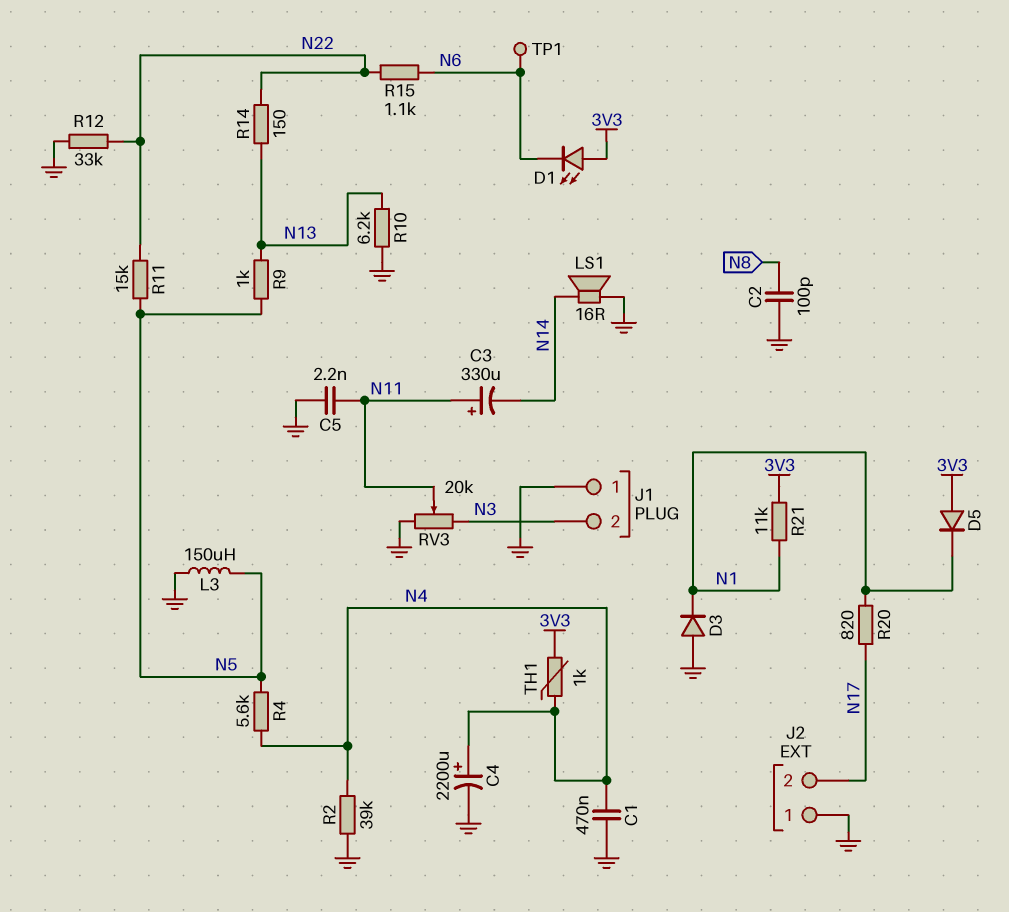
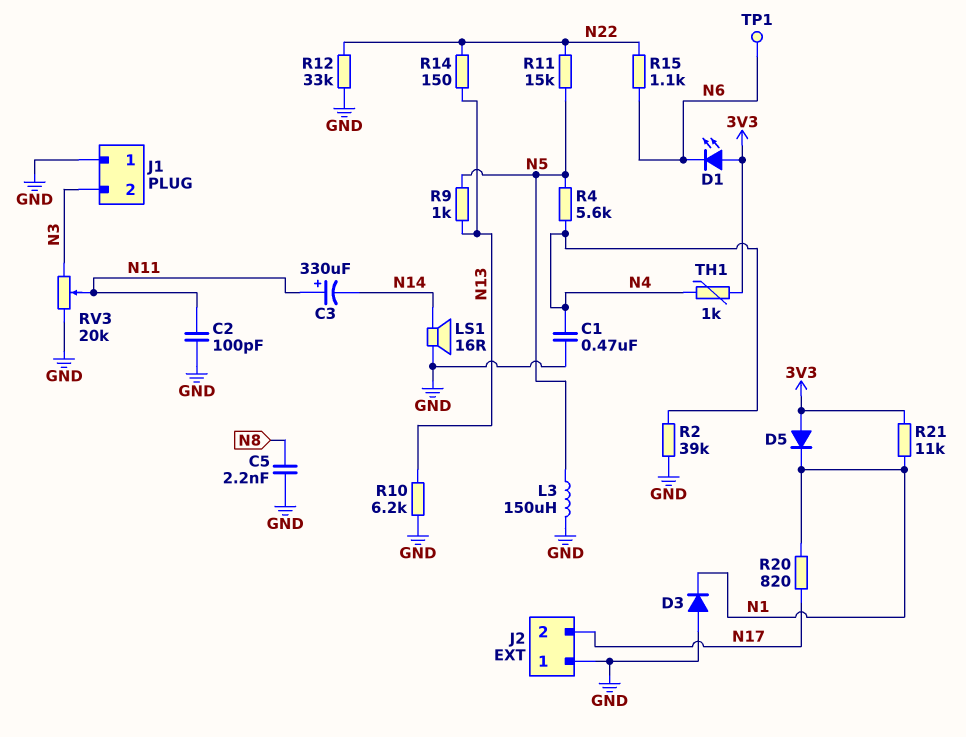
C2: 100pF (GND, N8) -> 100pF (GND, N11)
C4: 2200uF (plus N4, minus GND) -> none
C5: 2.2nF (GND, N11) -> 2.2nF (GND, N8)

